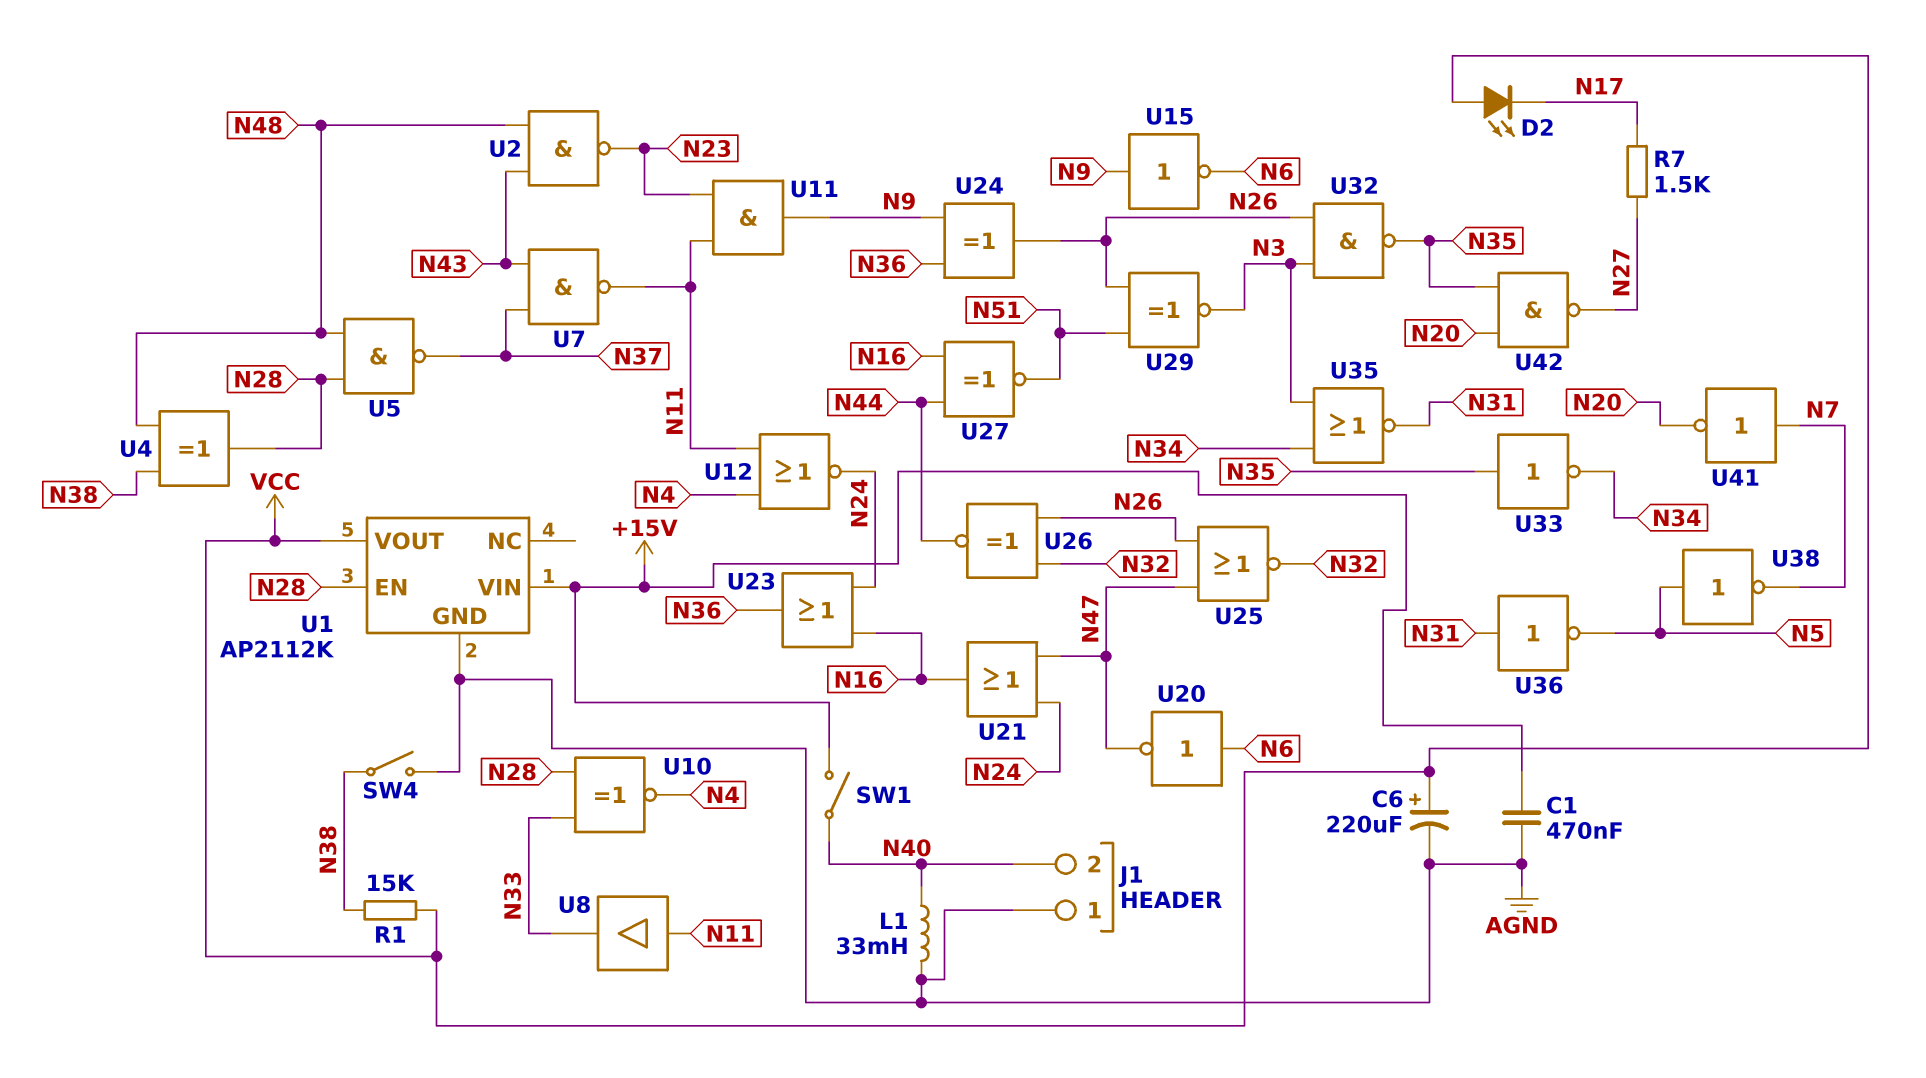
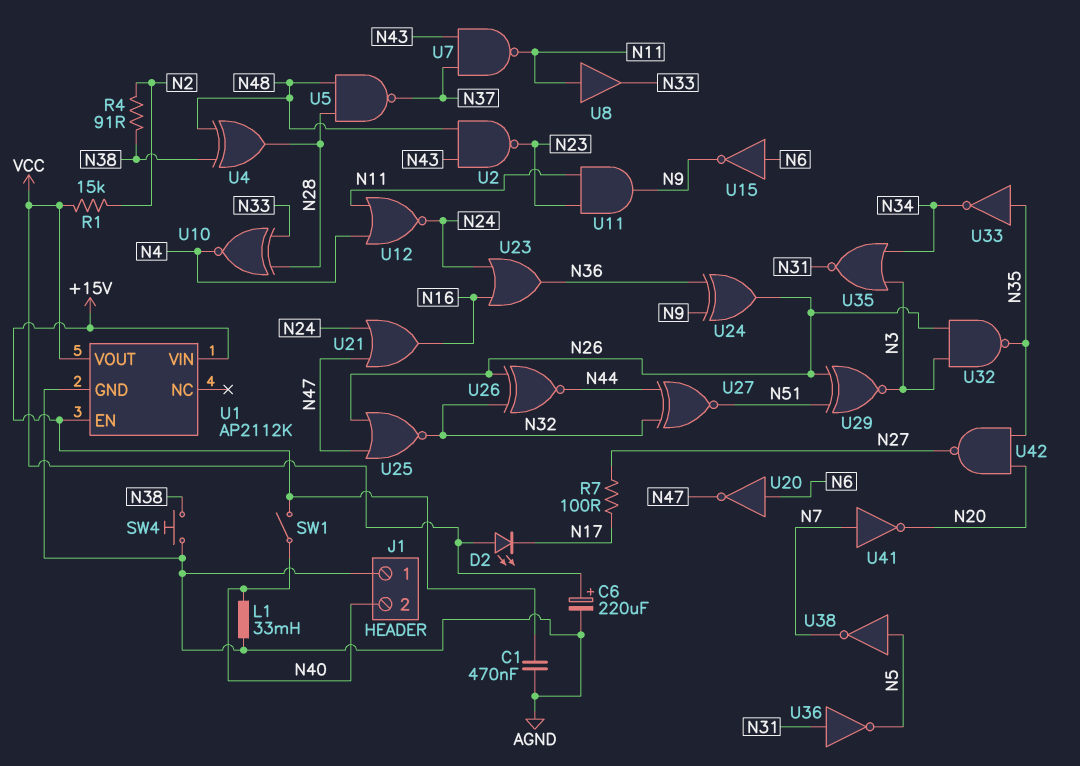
R1: 15k (N38, VCC) -> 15k (N2, VCC)
R4: none -> 91 (N2, N38)
R7: 1.5k (N17, N27) -> 100 (N17, N27)
SW4: switch (AGND, N38) -> button (AGND, N38)
U1 pin EN: N28 -> +15V
U15: NOT (in N9, out N6) -> NOT (in N6, out N9)
U27: XNOR (in N16, in N44, out N51) -> XNOR (in N32, in N44, out N51)

